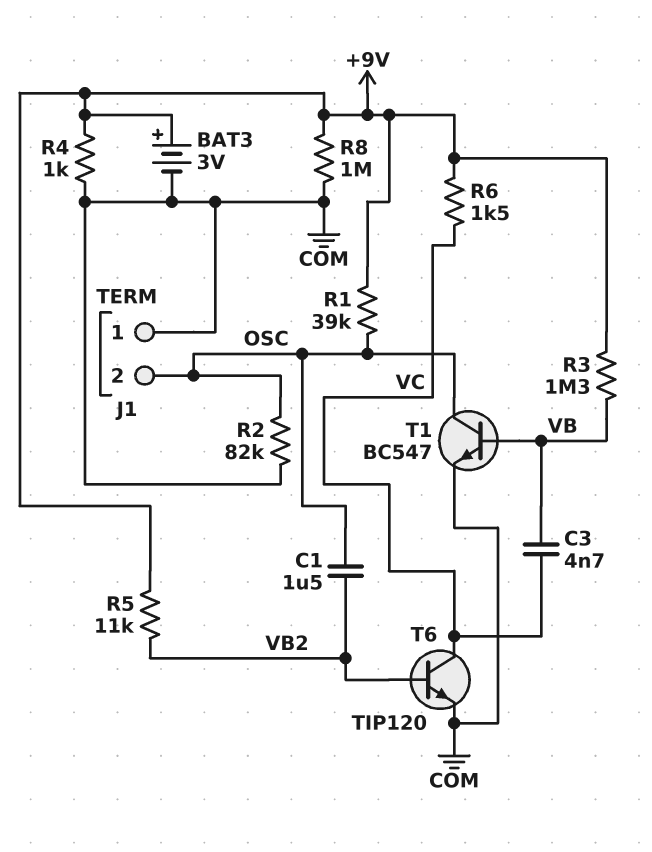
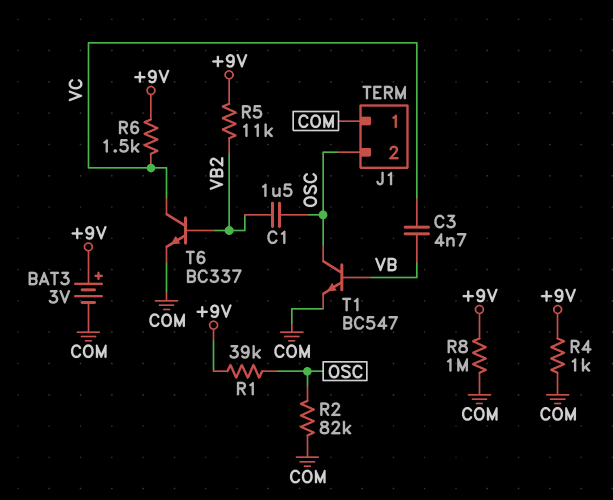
R3: 1.3M (+9V, VB) -> none
T6: NPN TIP120 (B VB2, C VC, E COM) -> NPN BC337 (B VB2, C VC, E COM)

